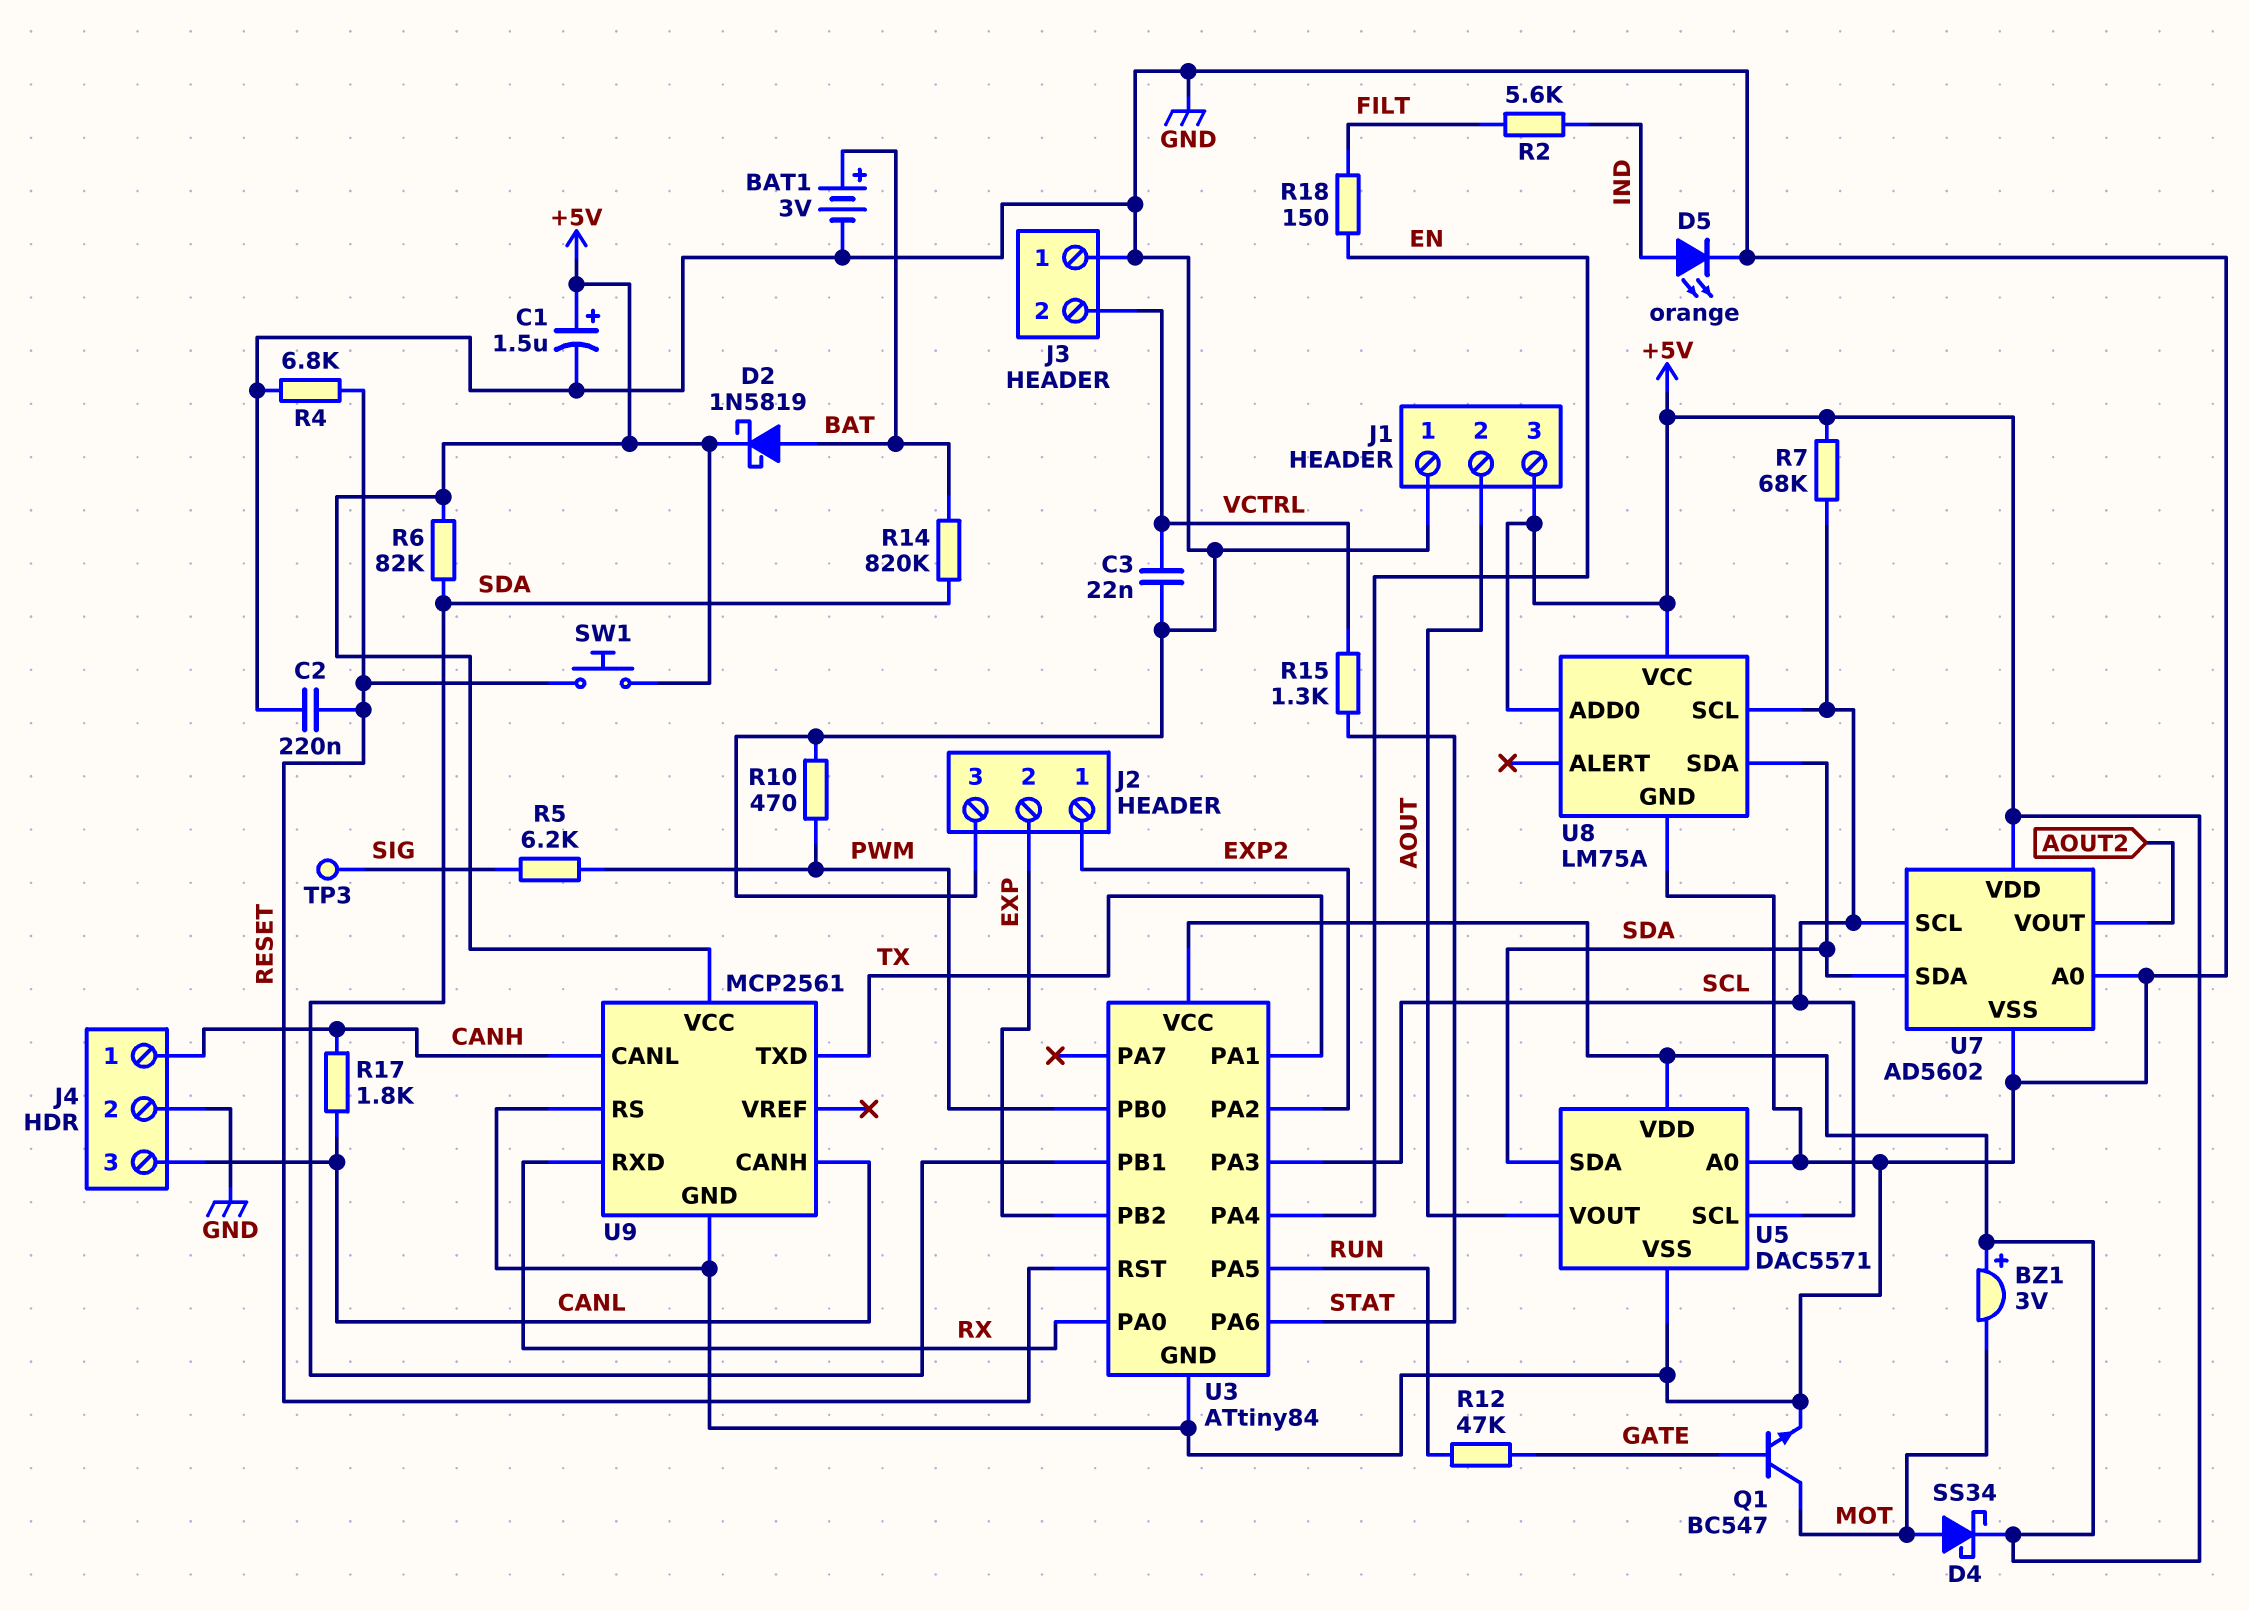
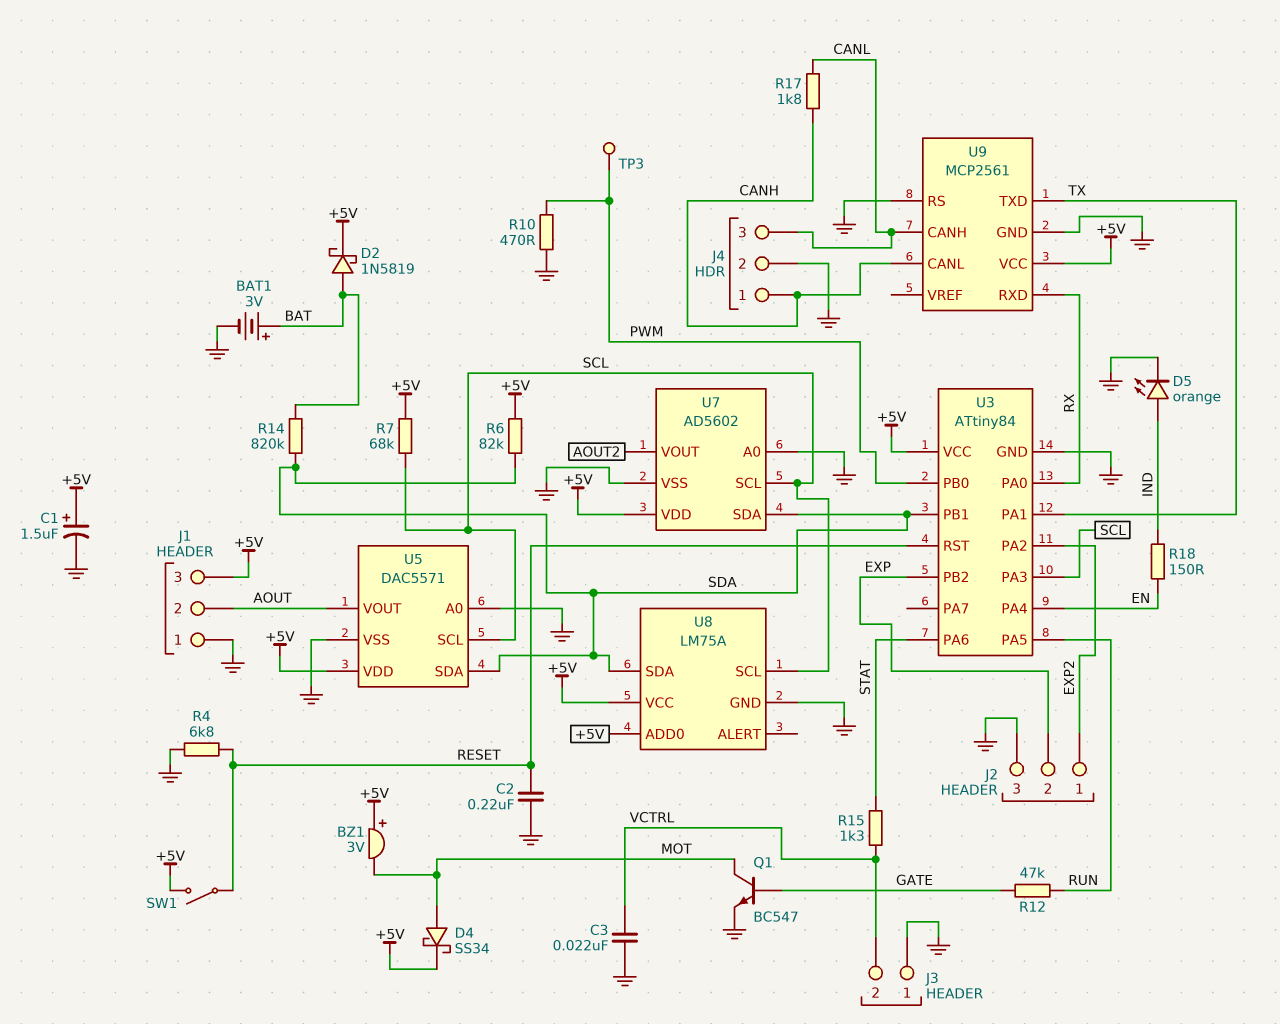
R2: 5.6k (FILT, IND) -> none
R5: 6.2k (PWM, SIG) -> none
R18: 150 (EN, FILT) -> 150 (EN, IND)
SW1: button (+5V, RESET) -> switch (+5V, RESET)
TP3: test point (SIG) -> test point (PWM)

